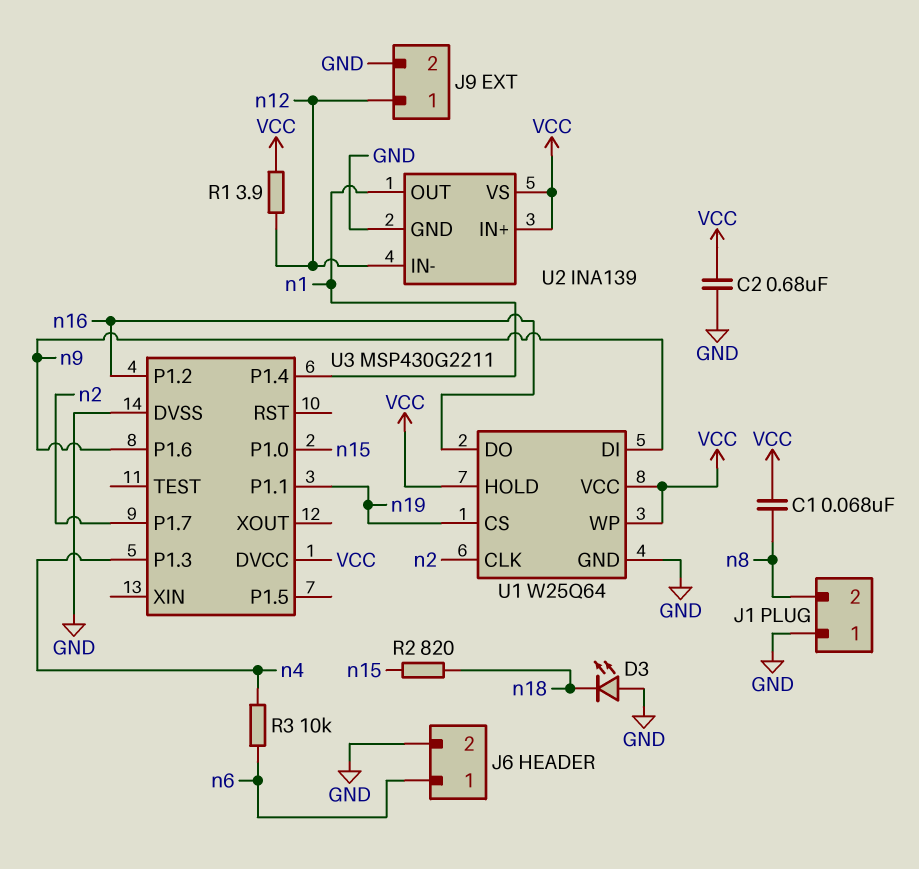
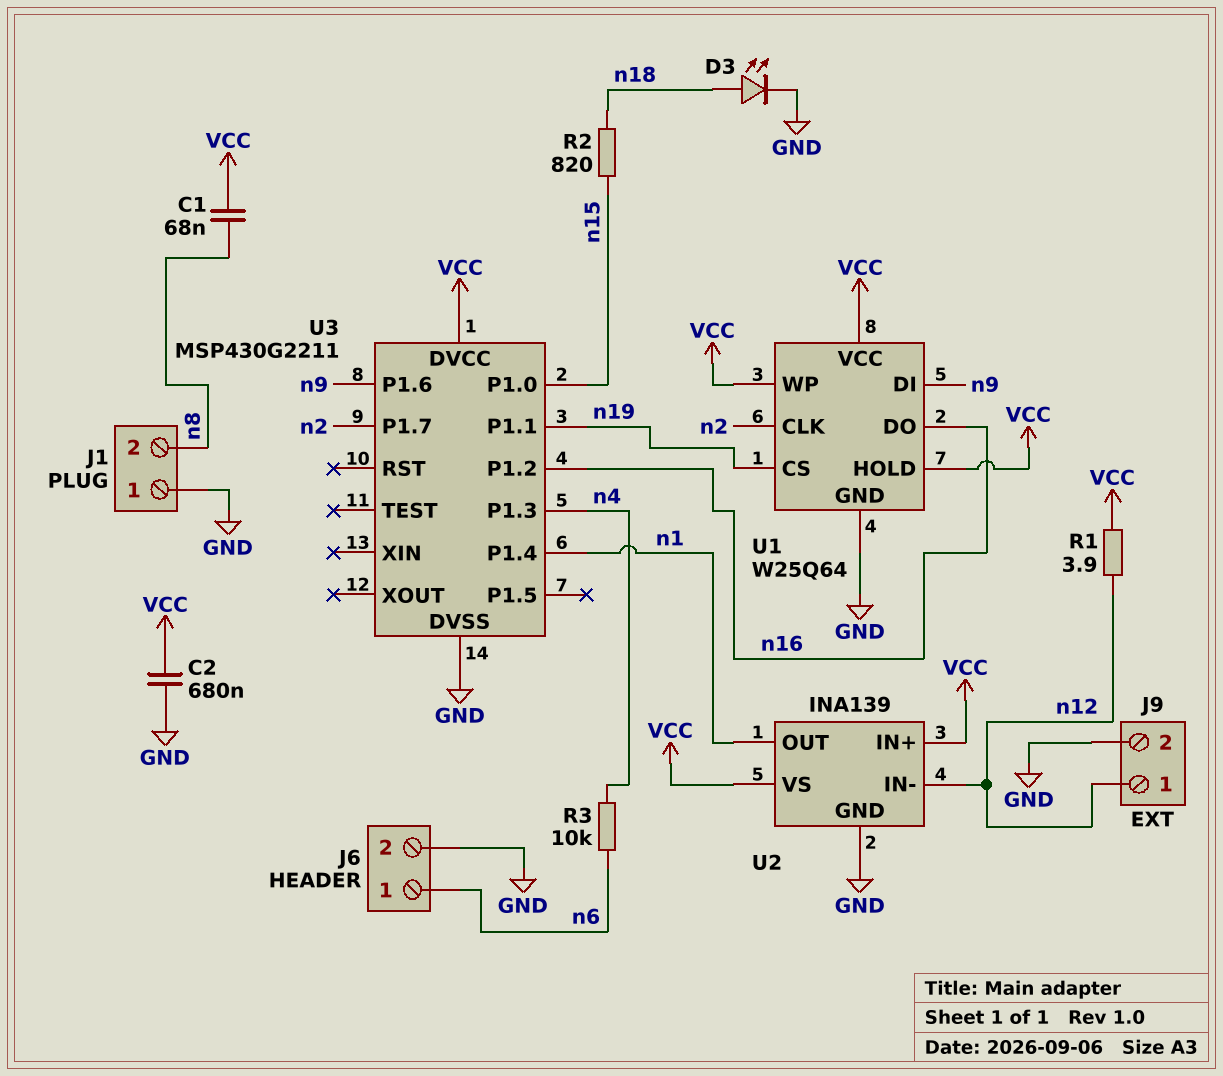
D3: LED (A GND, K n18) -> LED (A n18, K GND)

